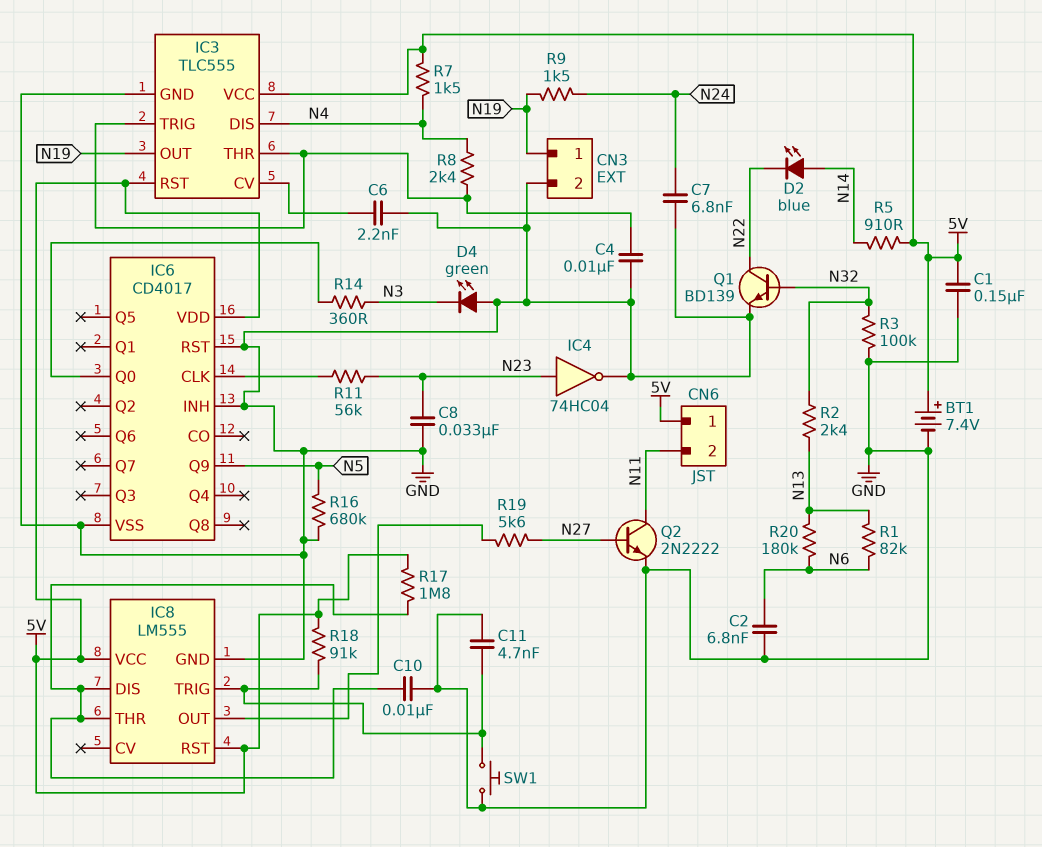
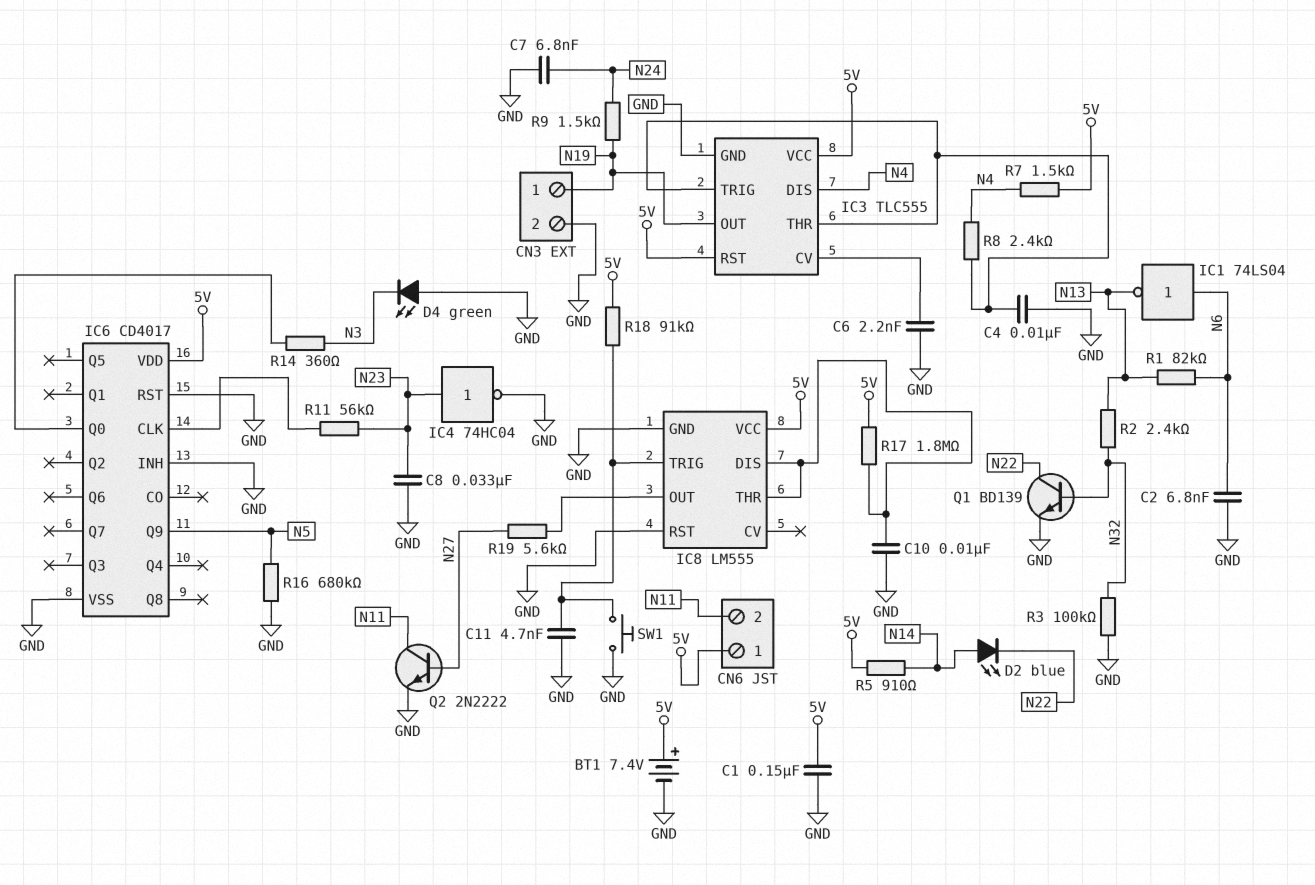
IC1: none -> NOT 74LS04 (in N6, out N13)
IC8 pin RST: 5V -> GND
R20: 180k (N6, N13) -> none

